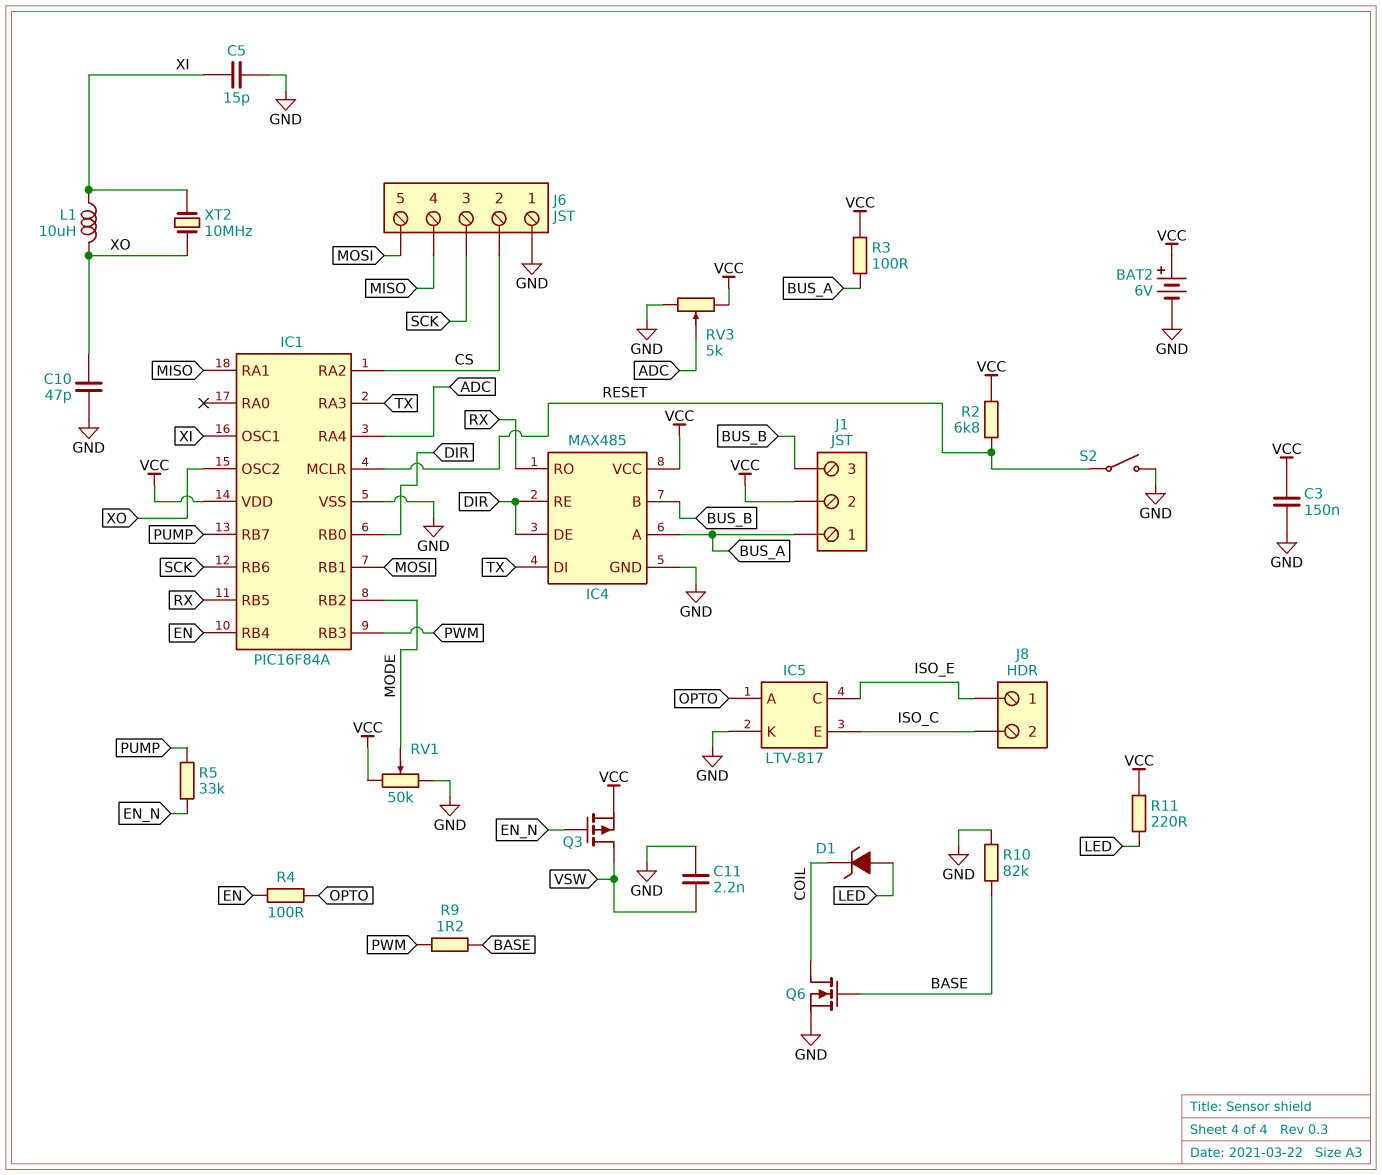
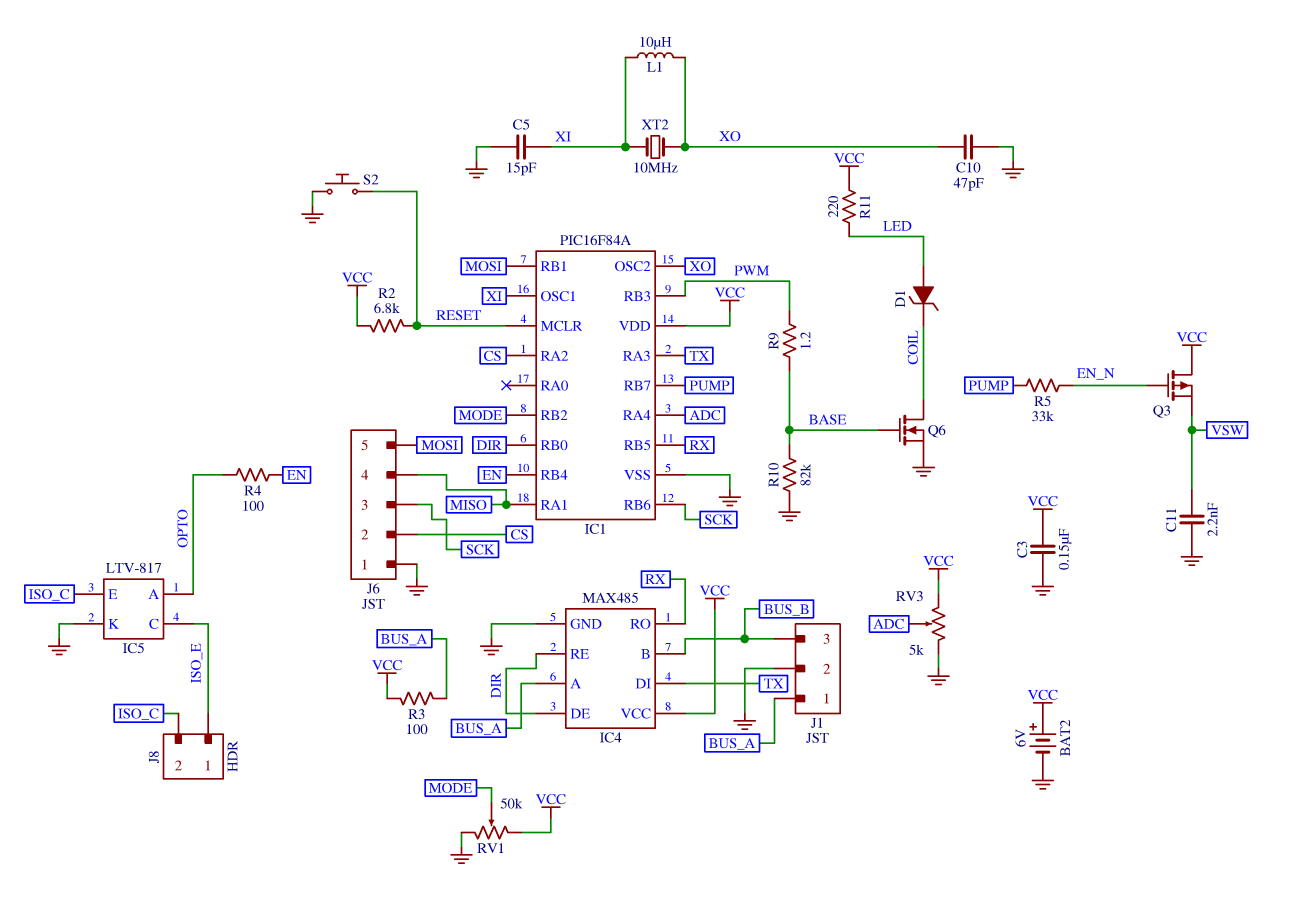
J1 pin 2: VCC -> GND
Q3: PMOS (G EN_N, D VSW, S VCC) -> PMOS (G EN_N, D VCC, S VSW)
S2: switch (GND, RESET) -> button (GND, RESET)

